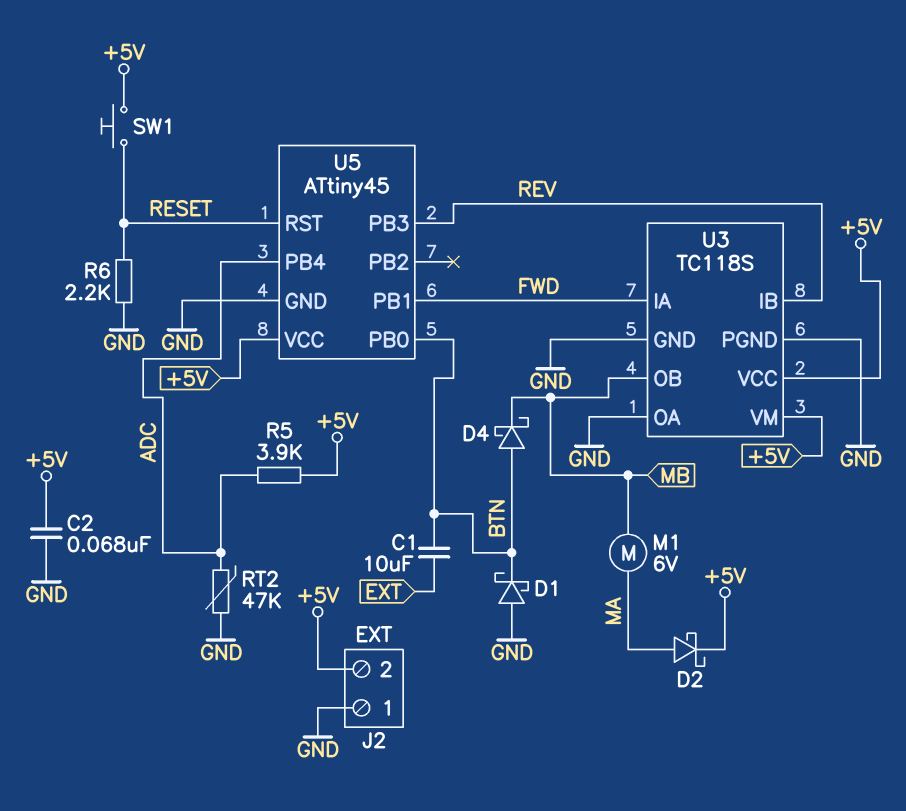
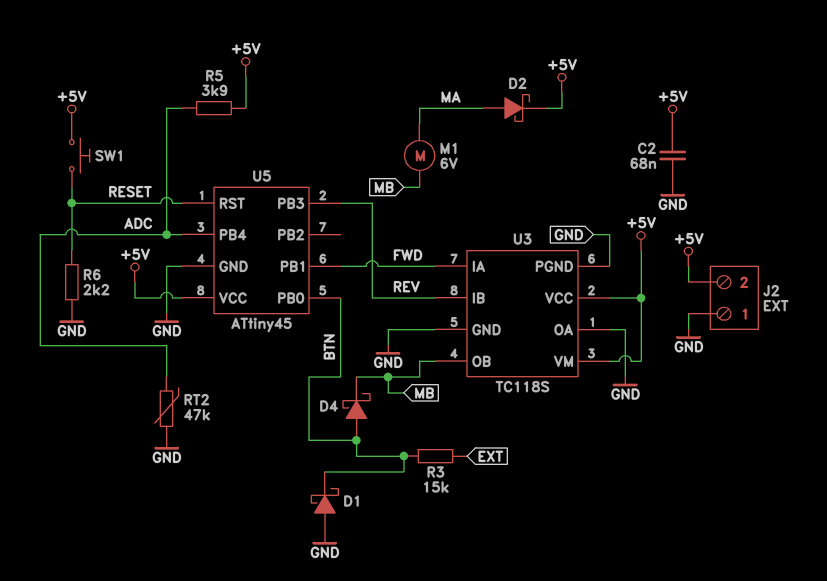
C1: 10uF (BTN, EXT) -> none
R3: none -> 15k (BTN, EXT)

